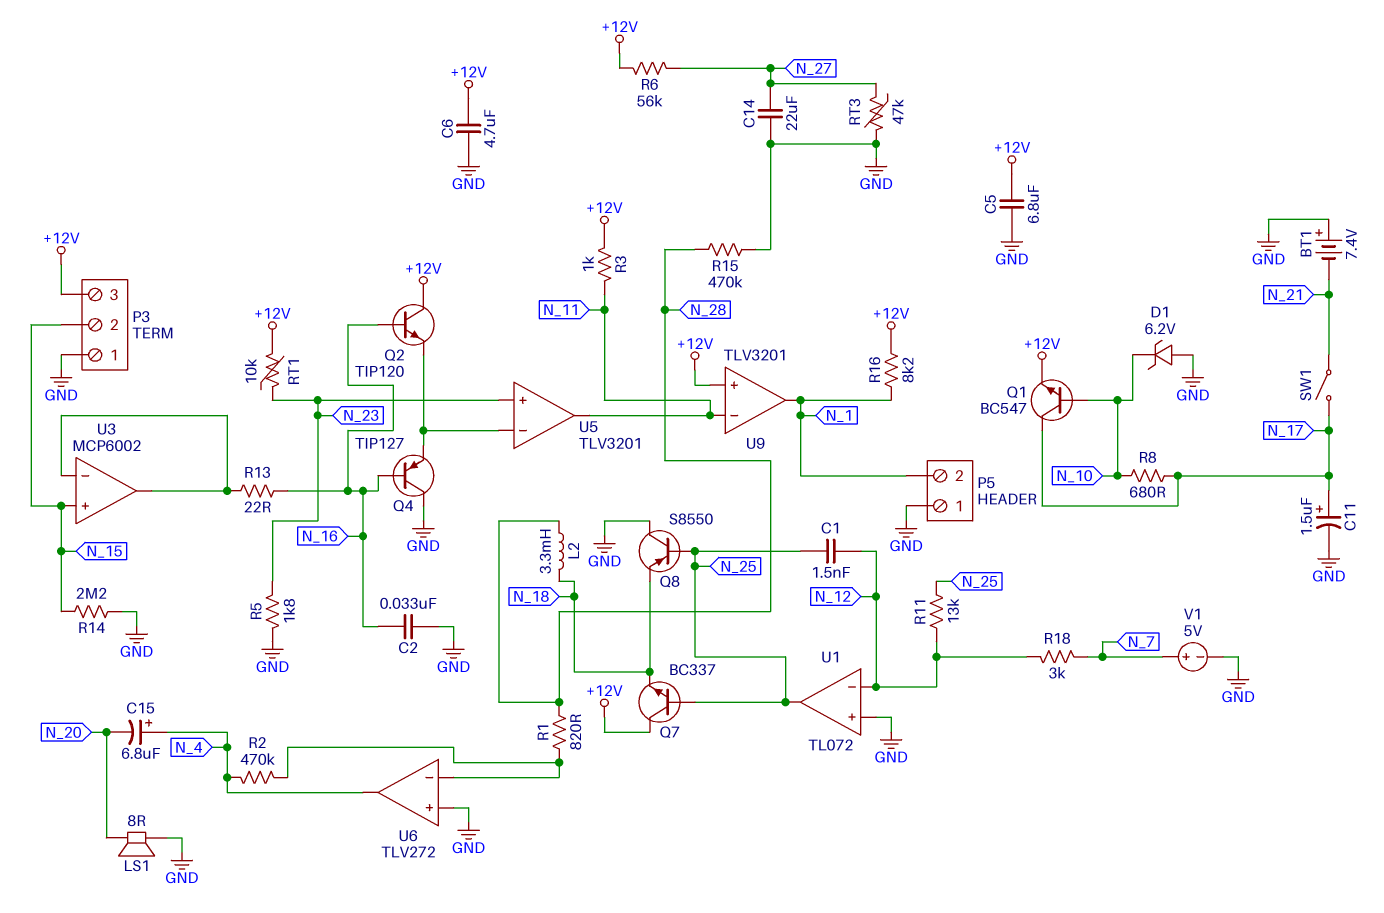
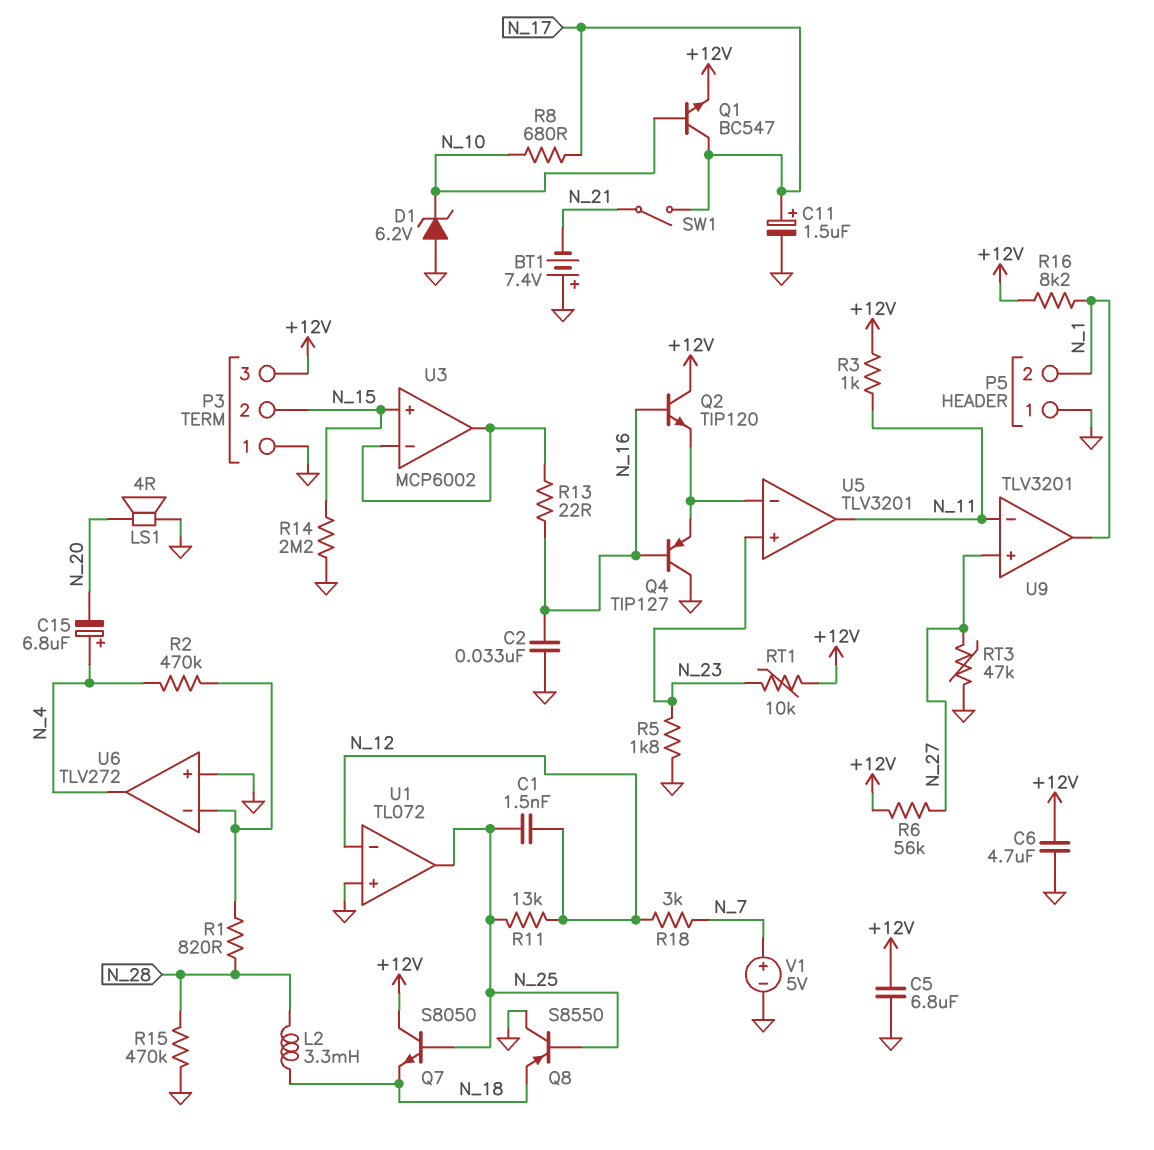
C14: 22uF (GND, N_27) -> none
LS1: speaker 8R (GND, N_20) -> speaker 4R (GND, N_20)
Q7: NPN BC337 (B N_25, C +12V, E N_18) -> NPN S8050 (B N_25, C +12V, E N_18)
U9 pin in+: +12V -> N_27

